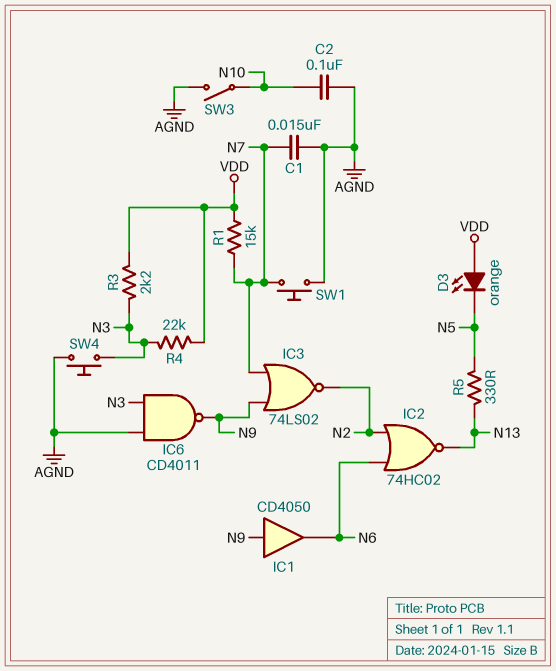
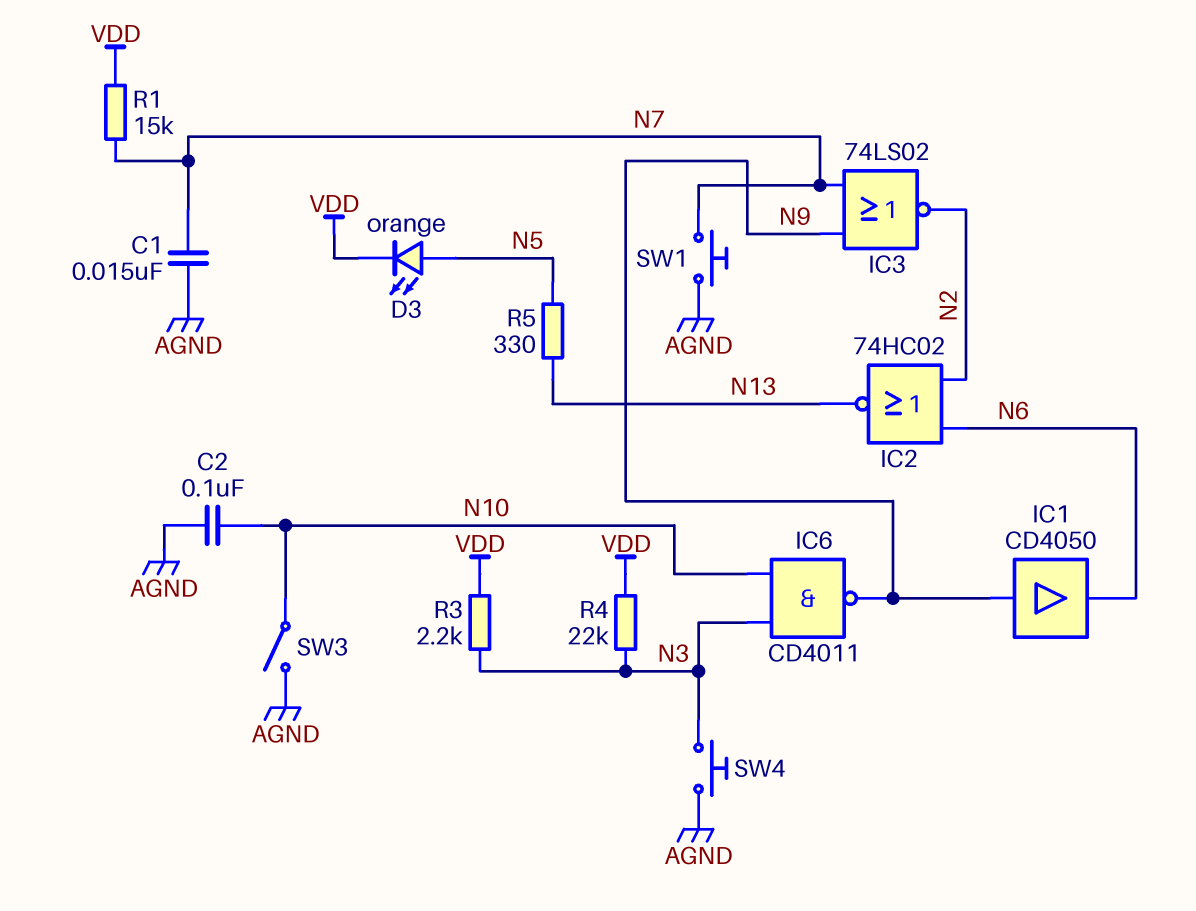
D3: LED orange (A VDD, K N5) -> LED orange (A N5, K VDD)
IC6: NAND CD4011 (in AGND, in N3, out N9) -> NAND CD4011 (in N3, in N10, out N9)

